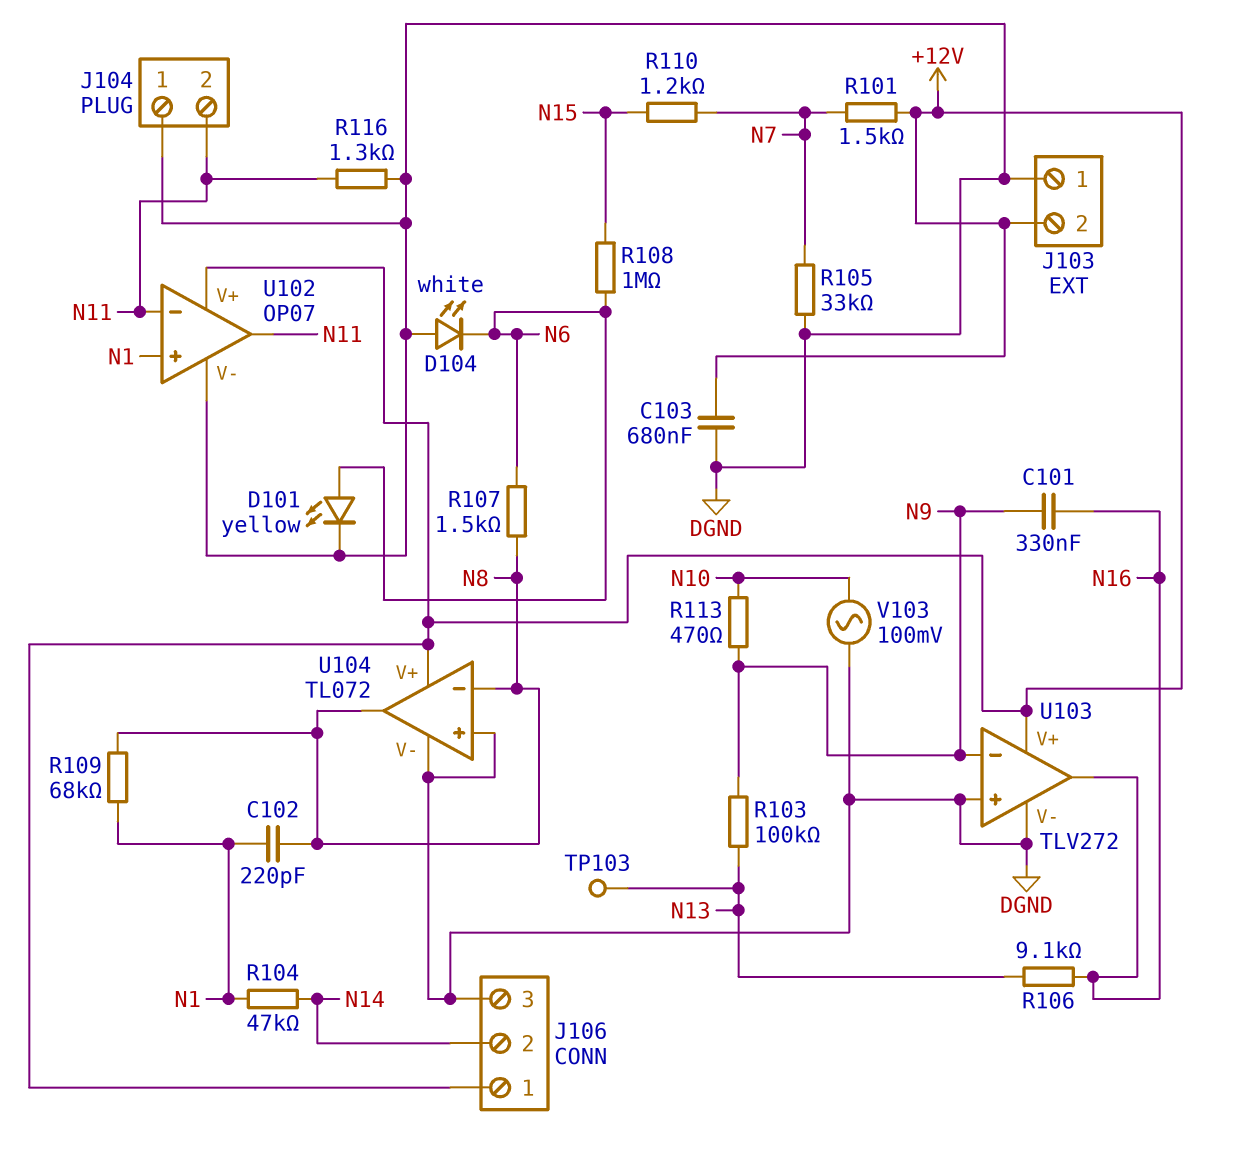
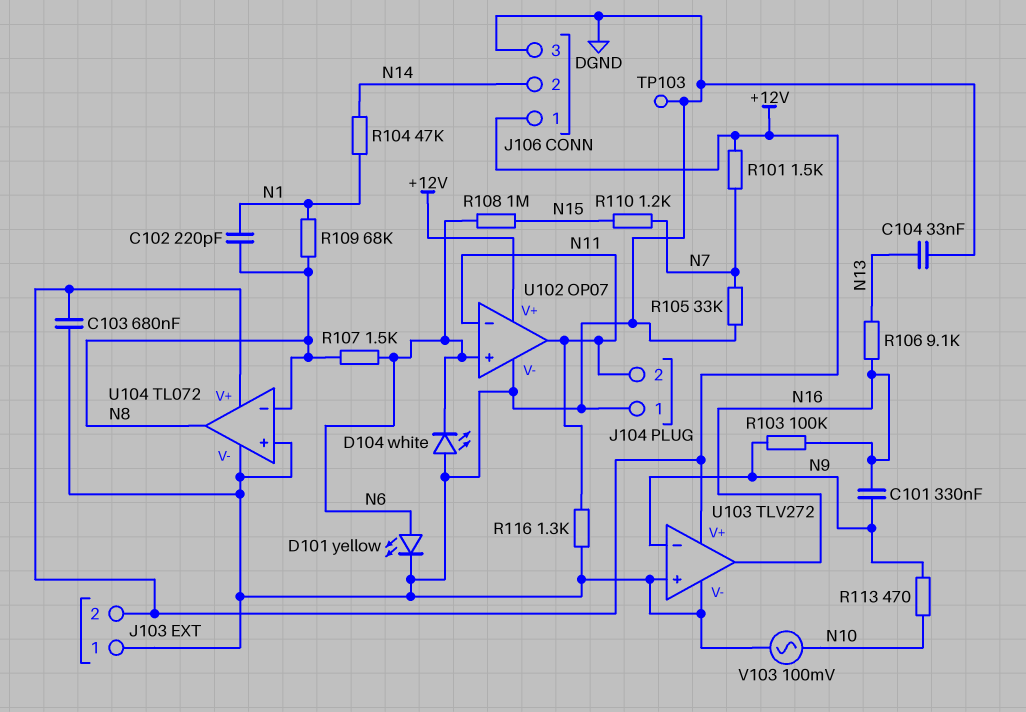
C104: none -> 33nF (DGND, N13)
R103: 100k (N9, N13) -> 100k (N9, N16)
TP103: test point (N13) -> test point (DGND)
U102 pin in+: N1 -> N6

